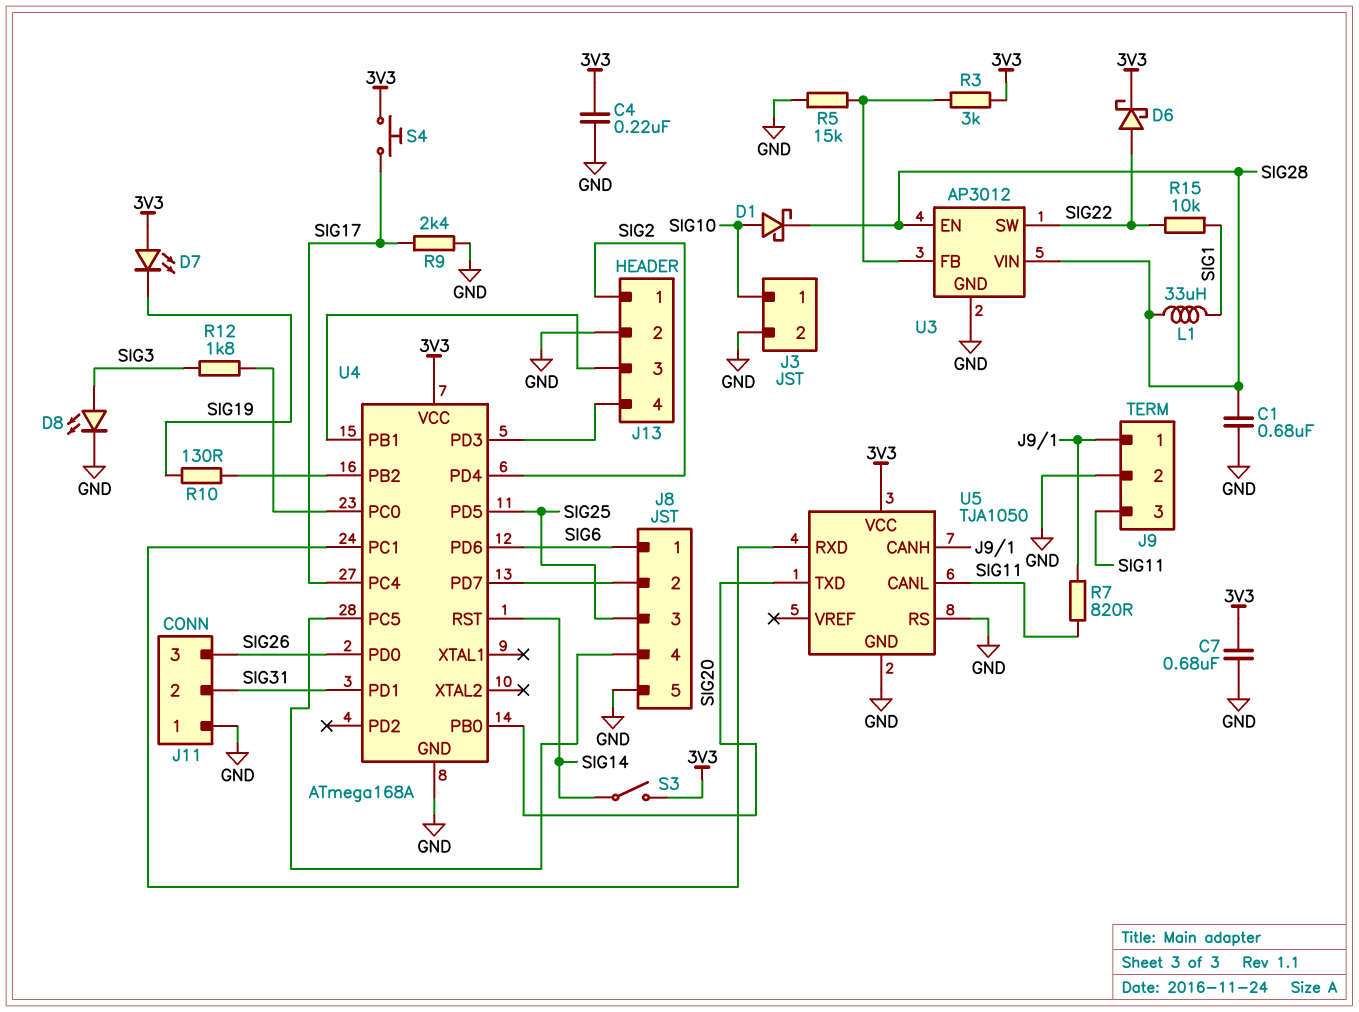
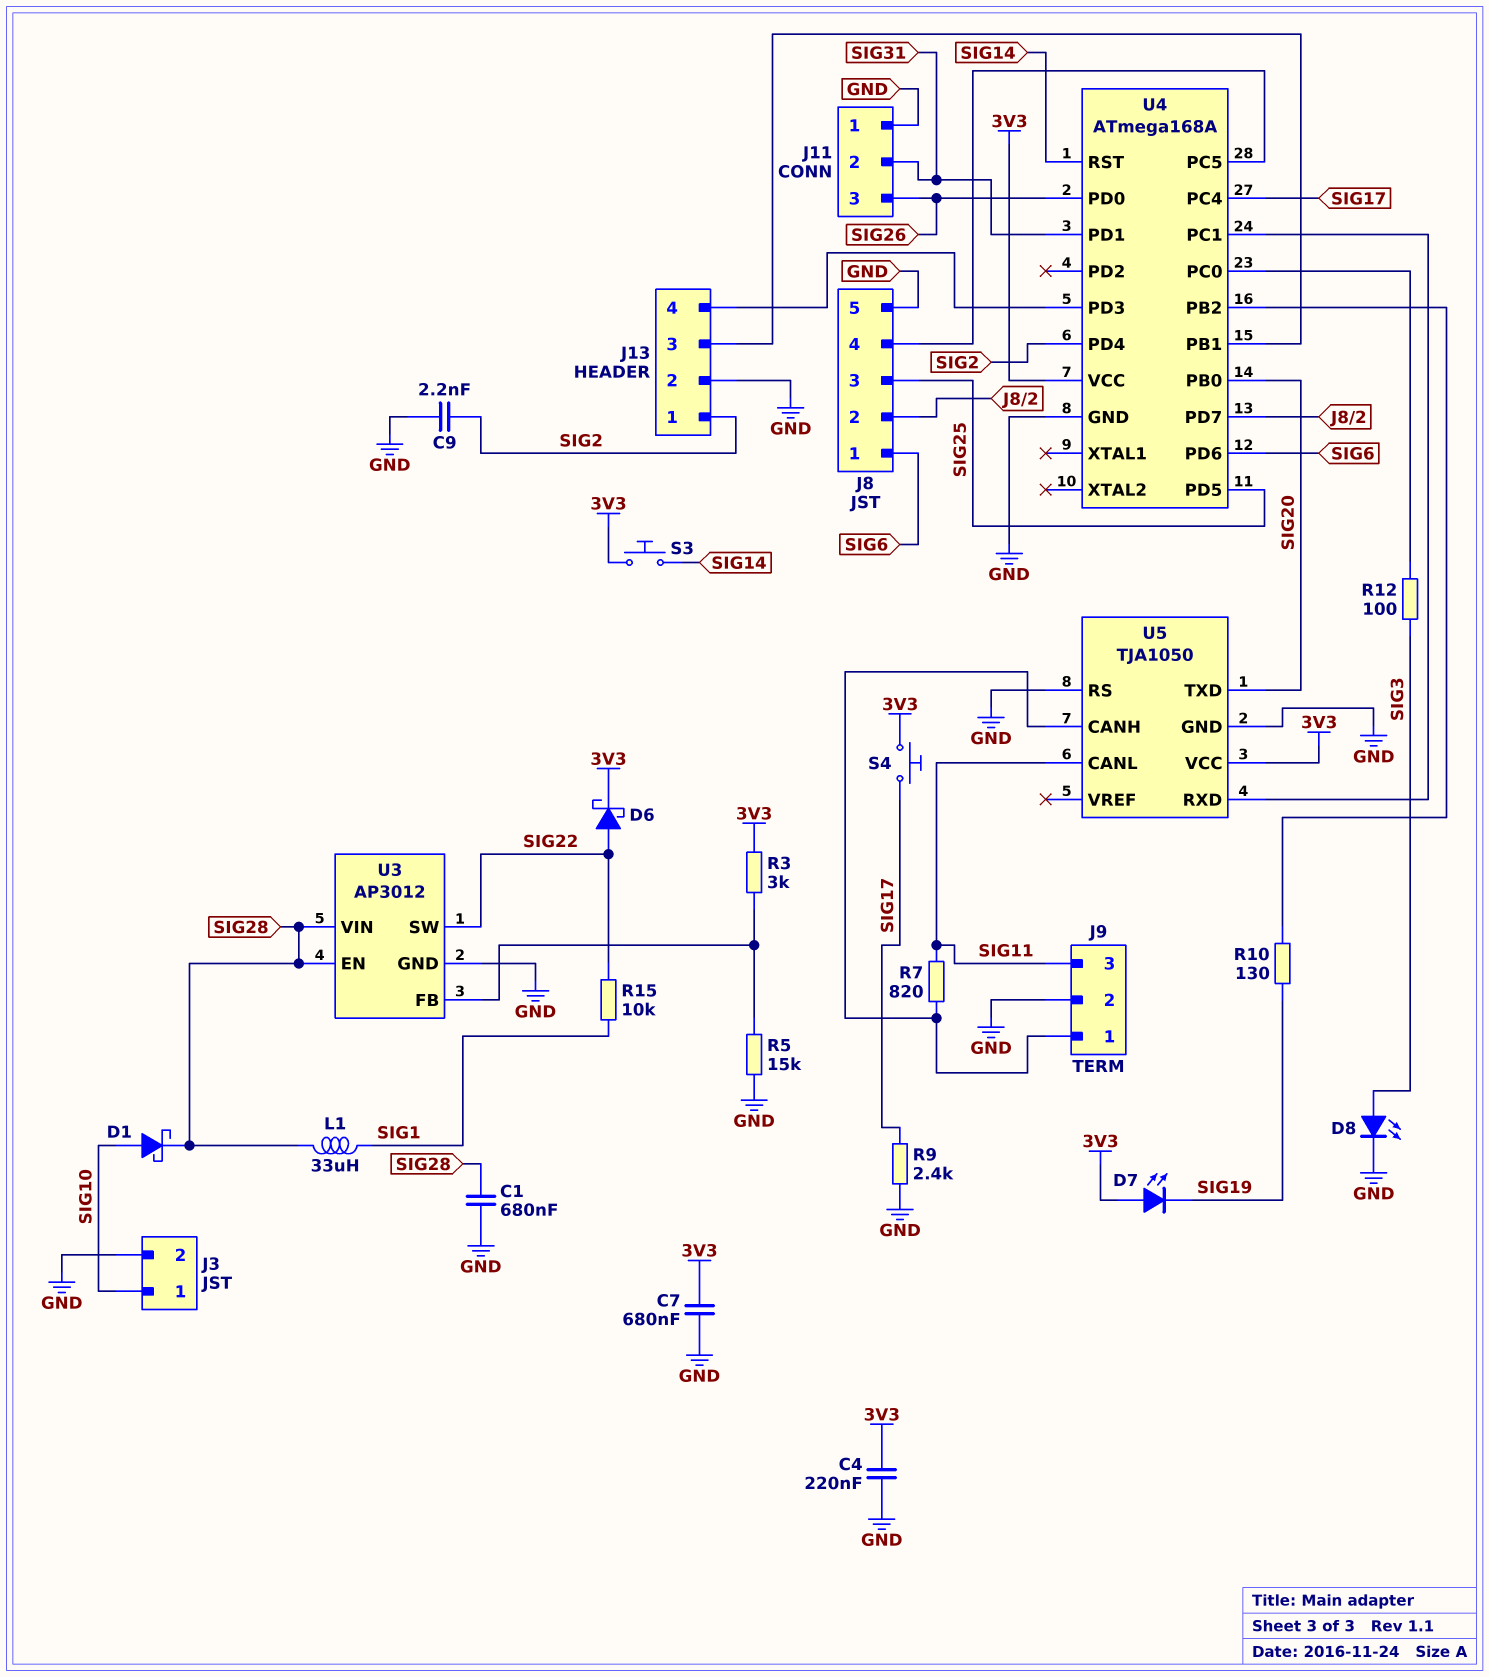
C9: none -> 2.2nF (GND, SIG2)
R12: 1.8k (SIG3, U4/PC0) -> 100 (SIG3, U4/PC0)
S3: switch (3V3, SIG14) -> button (3V3, SIG14)

